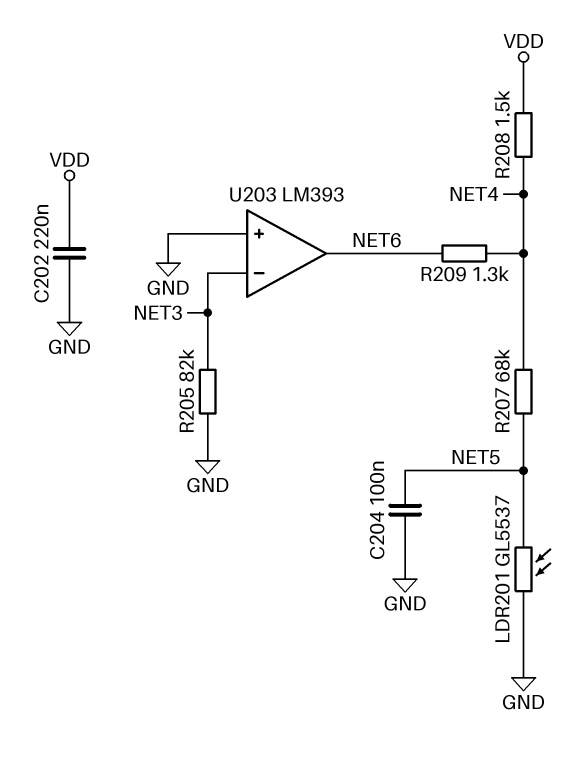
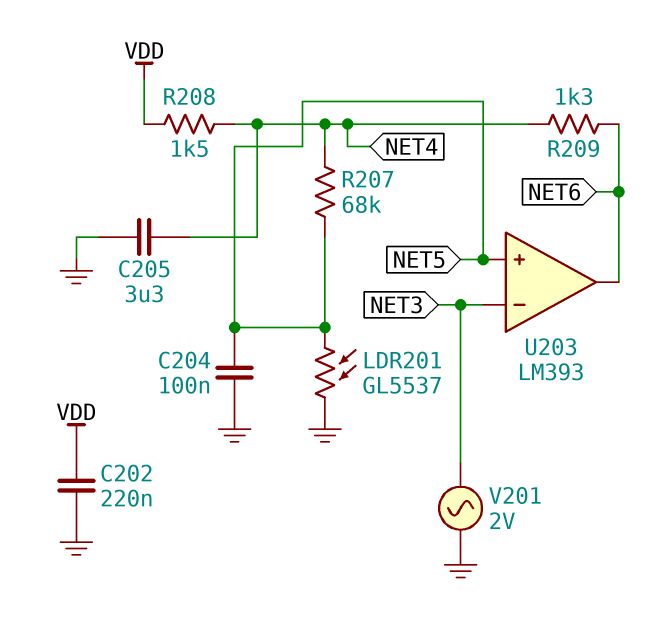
C205: none -> 3.3uF (GND, NET4)
R205: 82k (GND, NET3) -> none
U203 pin in+: GND -> NET5
V201: none -> AC 2V (GND, NET3)

